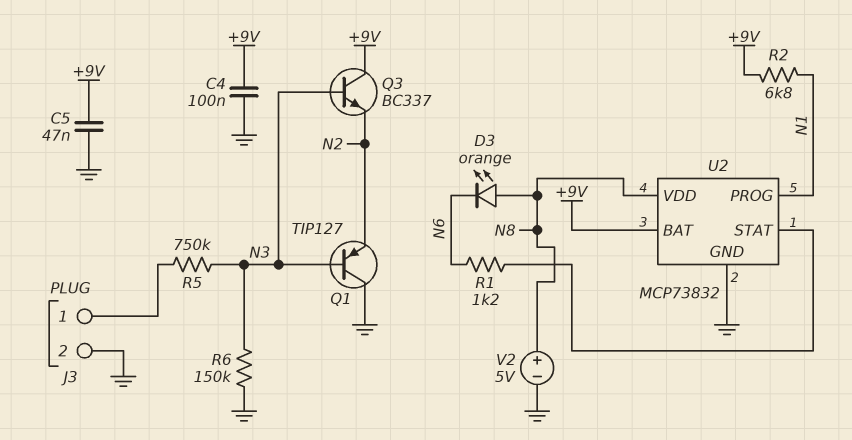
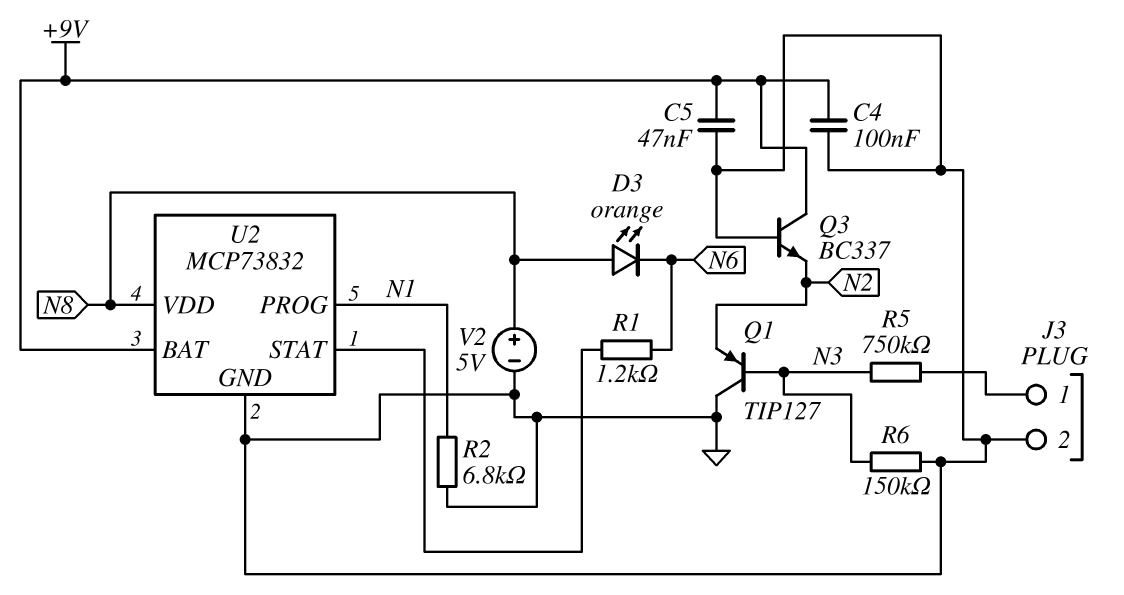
Q3: NPN BC337 (B N3, C +9V, E N2) -> NPN BC337 (B GND, C +9V, E N2)
R2: 6.8k (+9V, N1) -> 6.8k (GND, N1)

